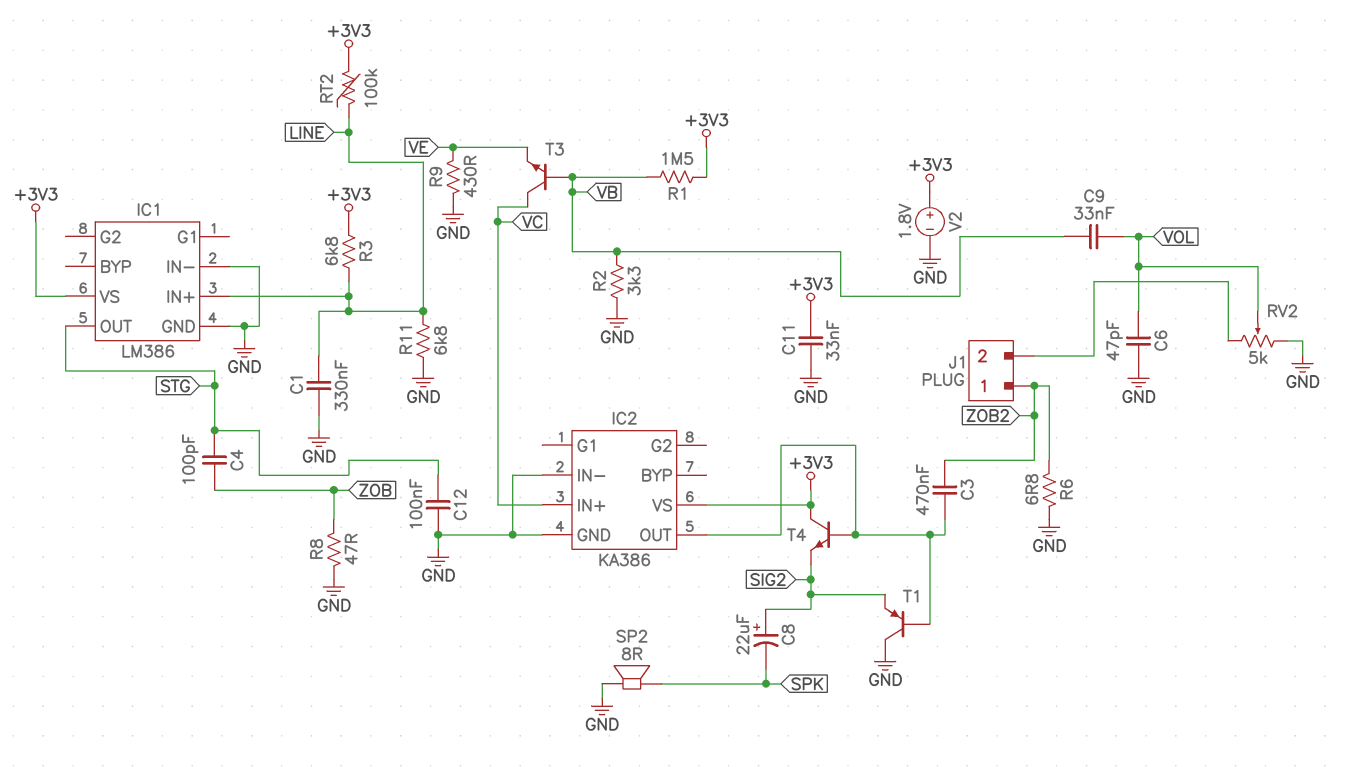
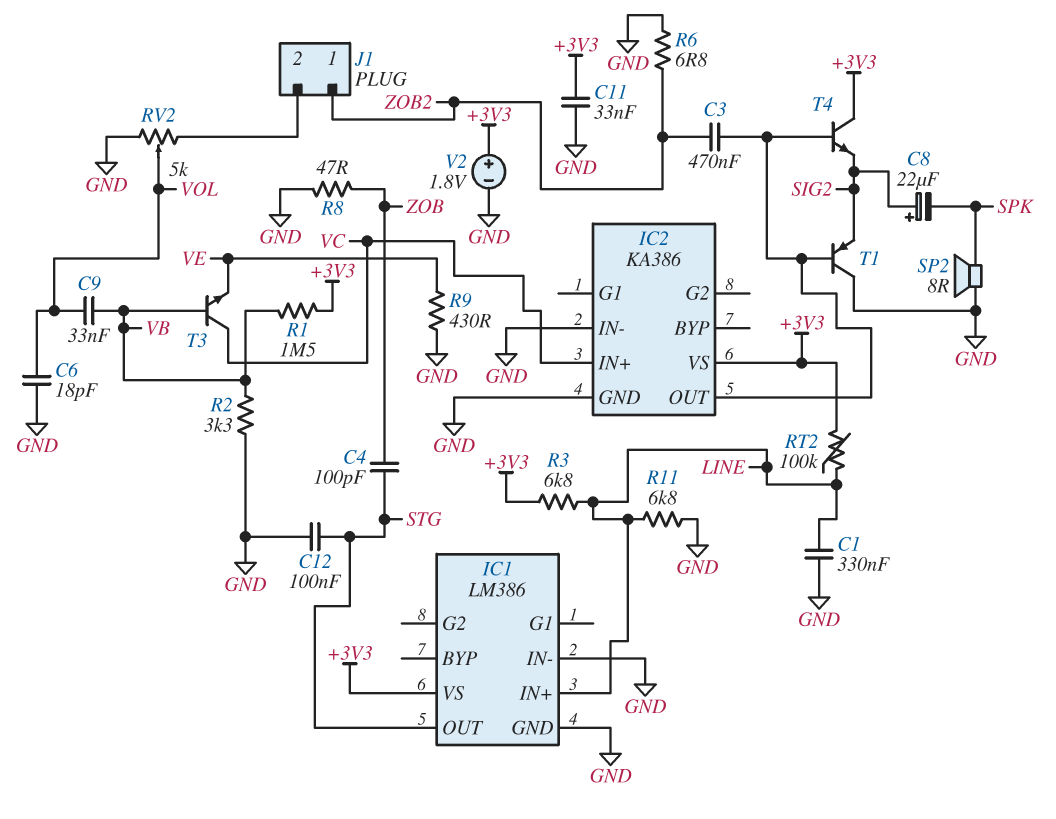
C6: 47pF (GND, VOL) -> 18pF (GND, VOL)

